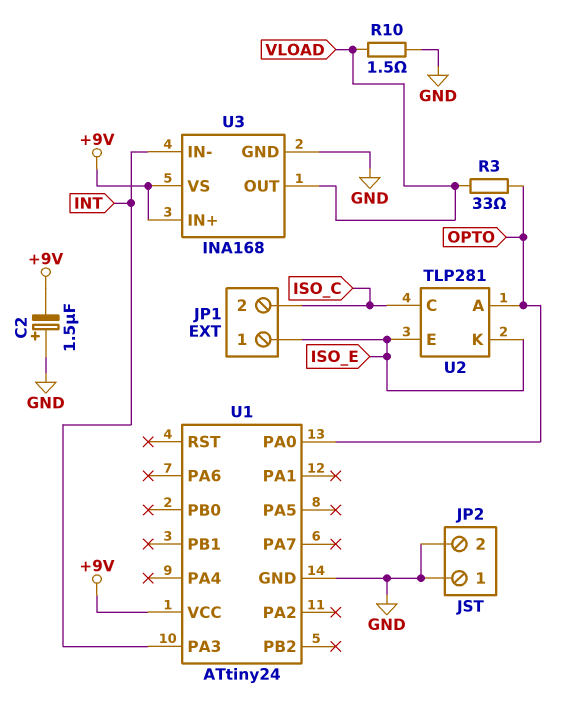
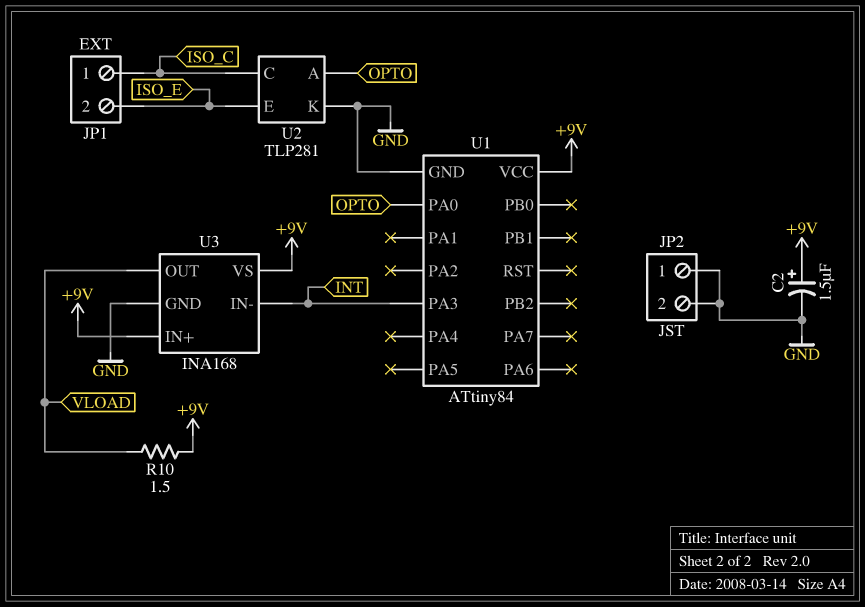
C2: 1.5uF (plus GND, minus +9V) -> 1.5uF (plus +9V, minus GND)
JP1 pin 1: ISO_E -> ISO_C
JP1 pin 2: ISO_C -> ISO_E
R3: 33 (OPTO, VLOAD) -> none
R10: 1.5 (GND, VLOAD) -> 1.5 (+9V, VLOAD)
U1: ATtiny24 -> ATtiny84
U2 pin K: ISO_E -> GND

